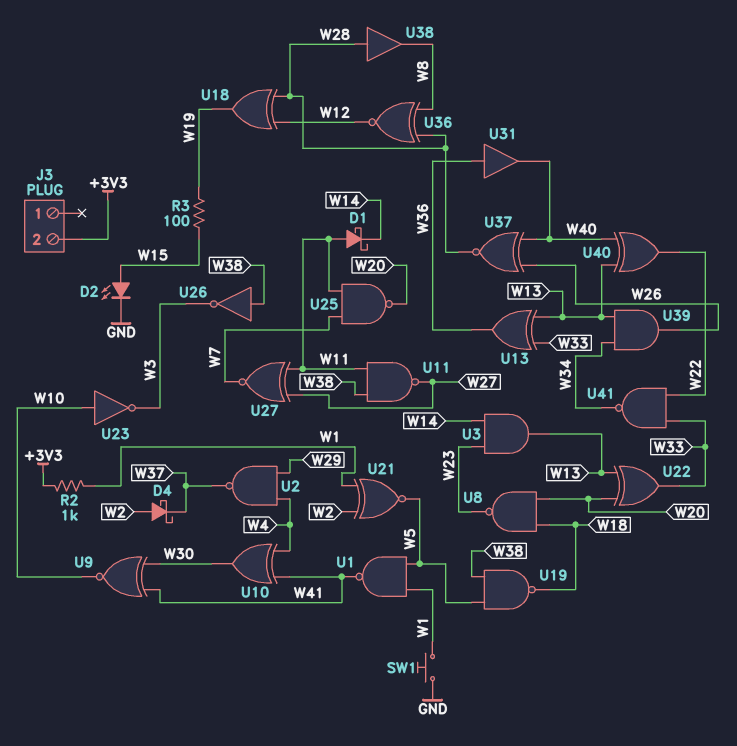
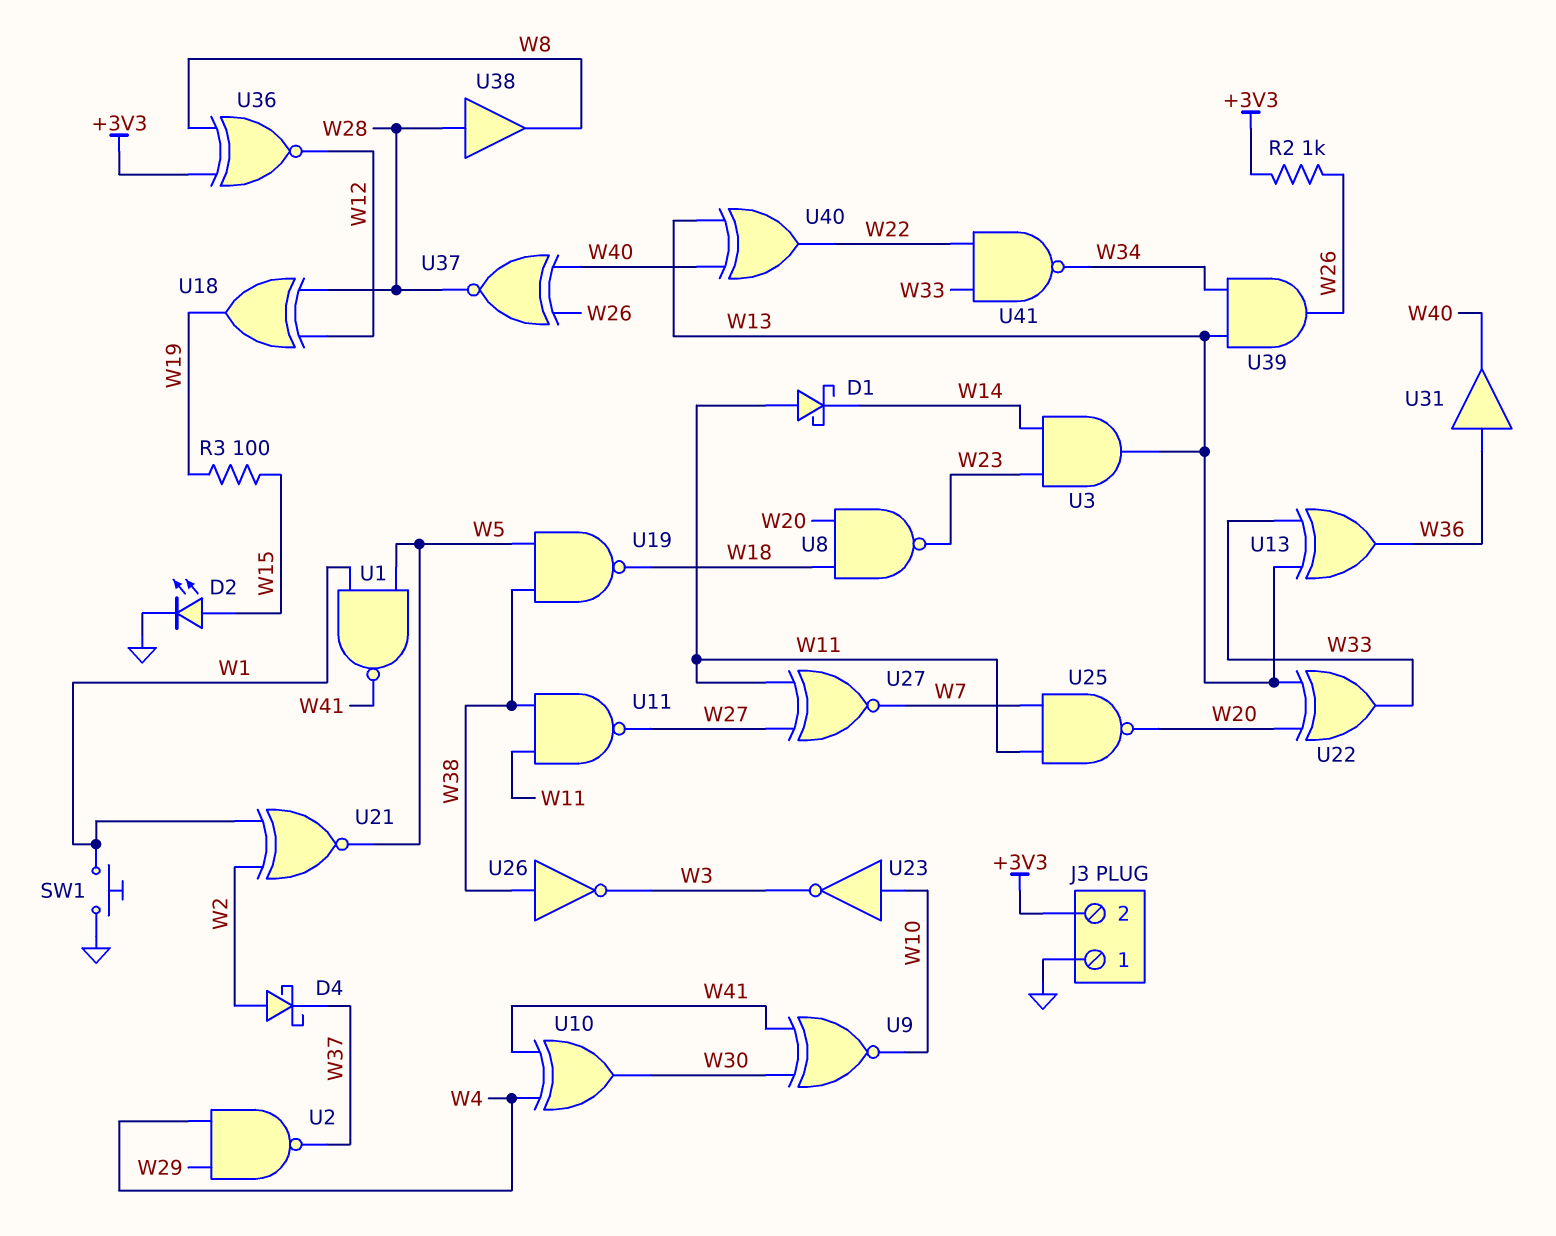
J3 pin 1: none -> GND
R2: 1k (+3V3, W1) -> 1k (+3V3, W26)
U36: XNOR (in W8, in W28, out W12) -> XNOR (in +3V3, in W8, out W12)

